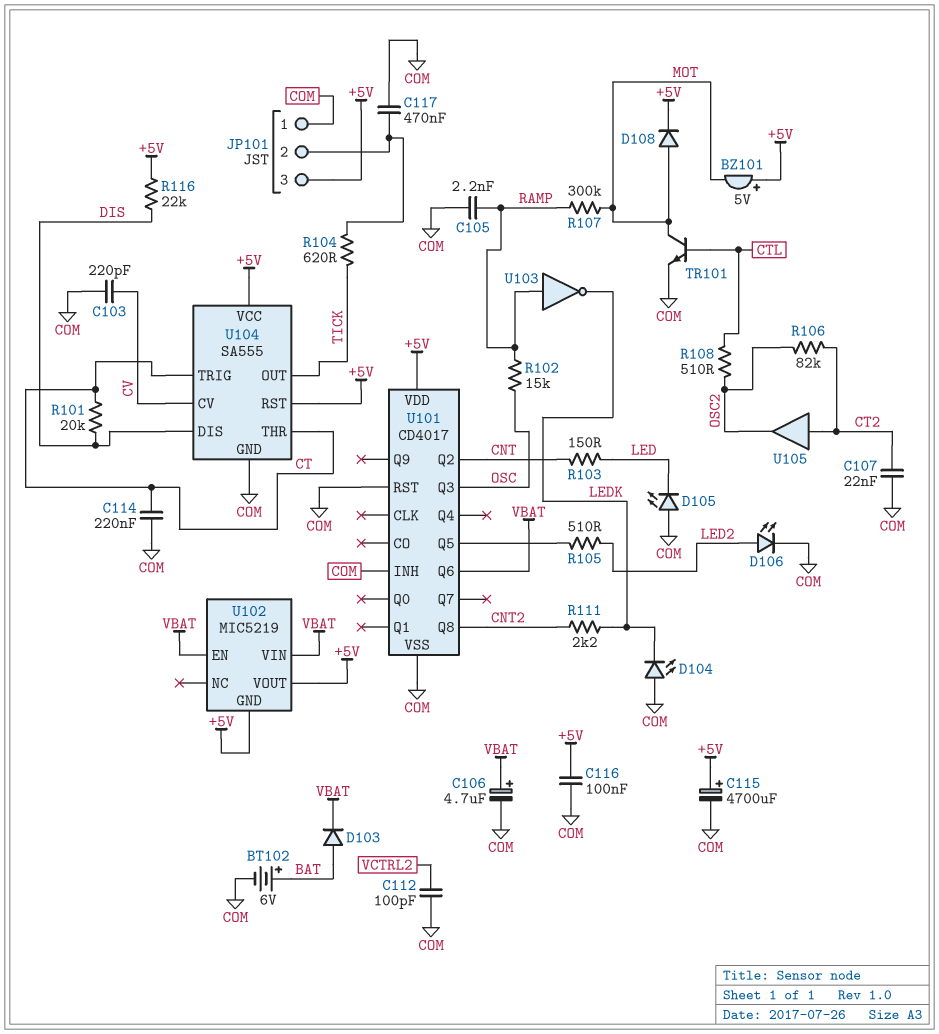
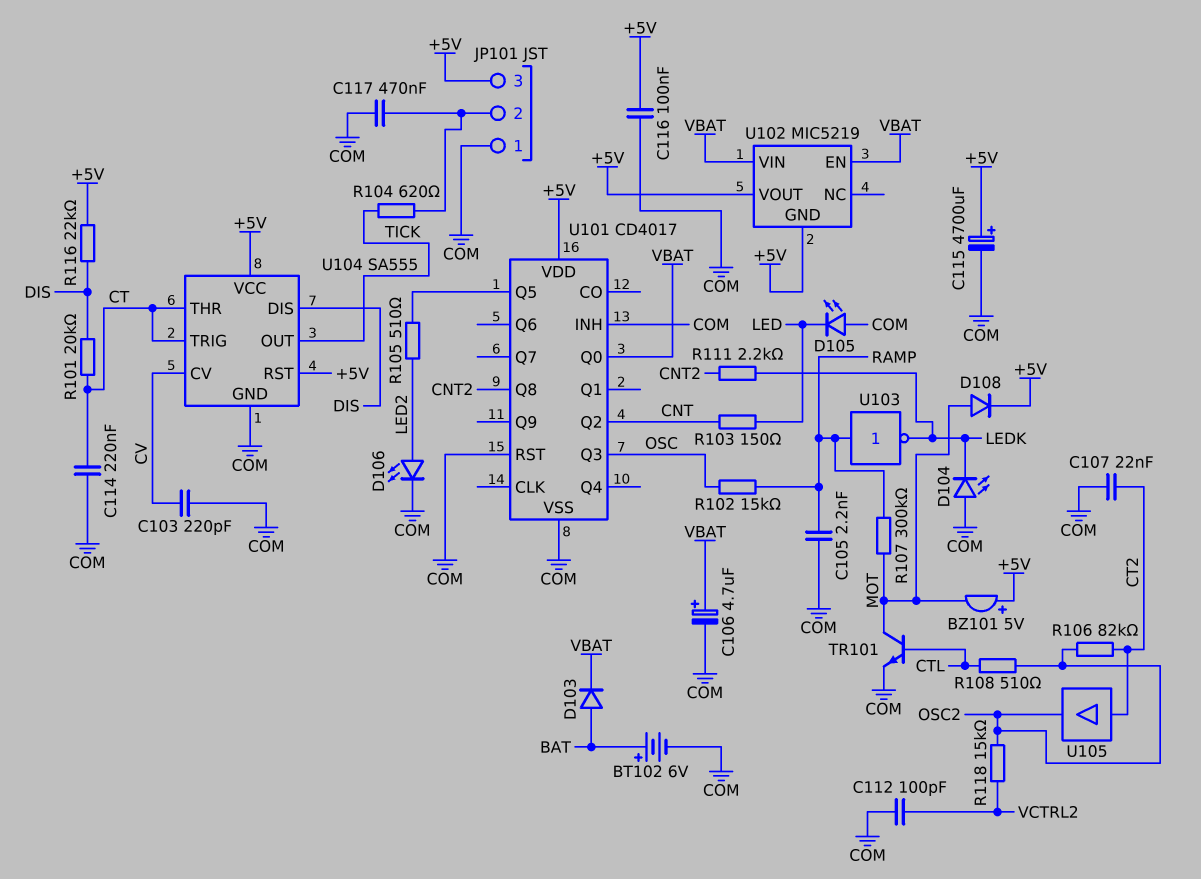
R118: none -> 15k (OSC2, VCTRL2)
U101 pin Q0: none -> VBAT
U101 pin Q6: VBAT -> none

